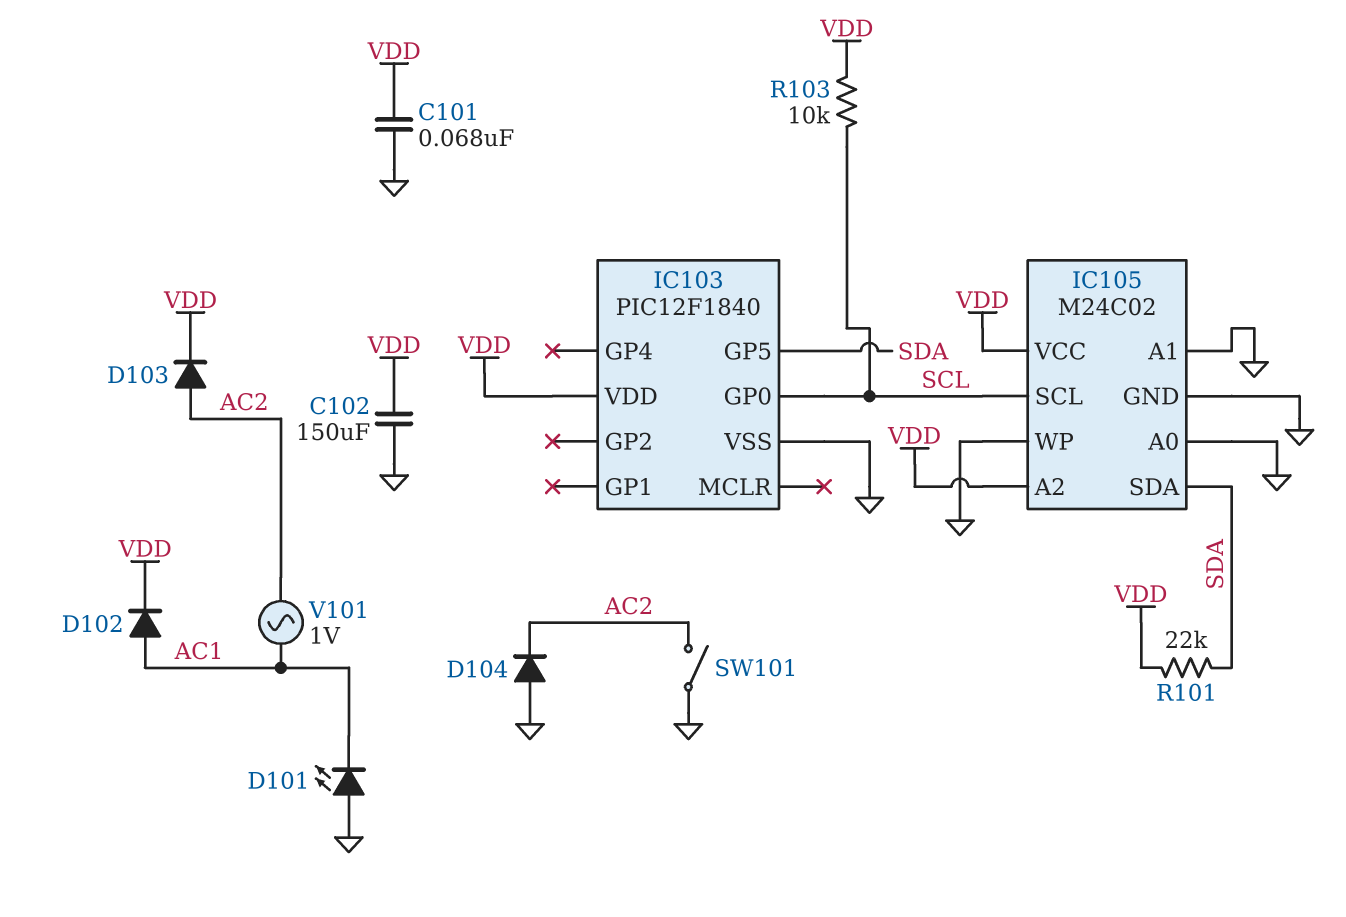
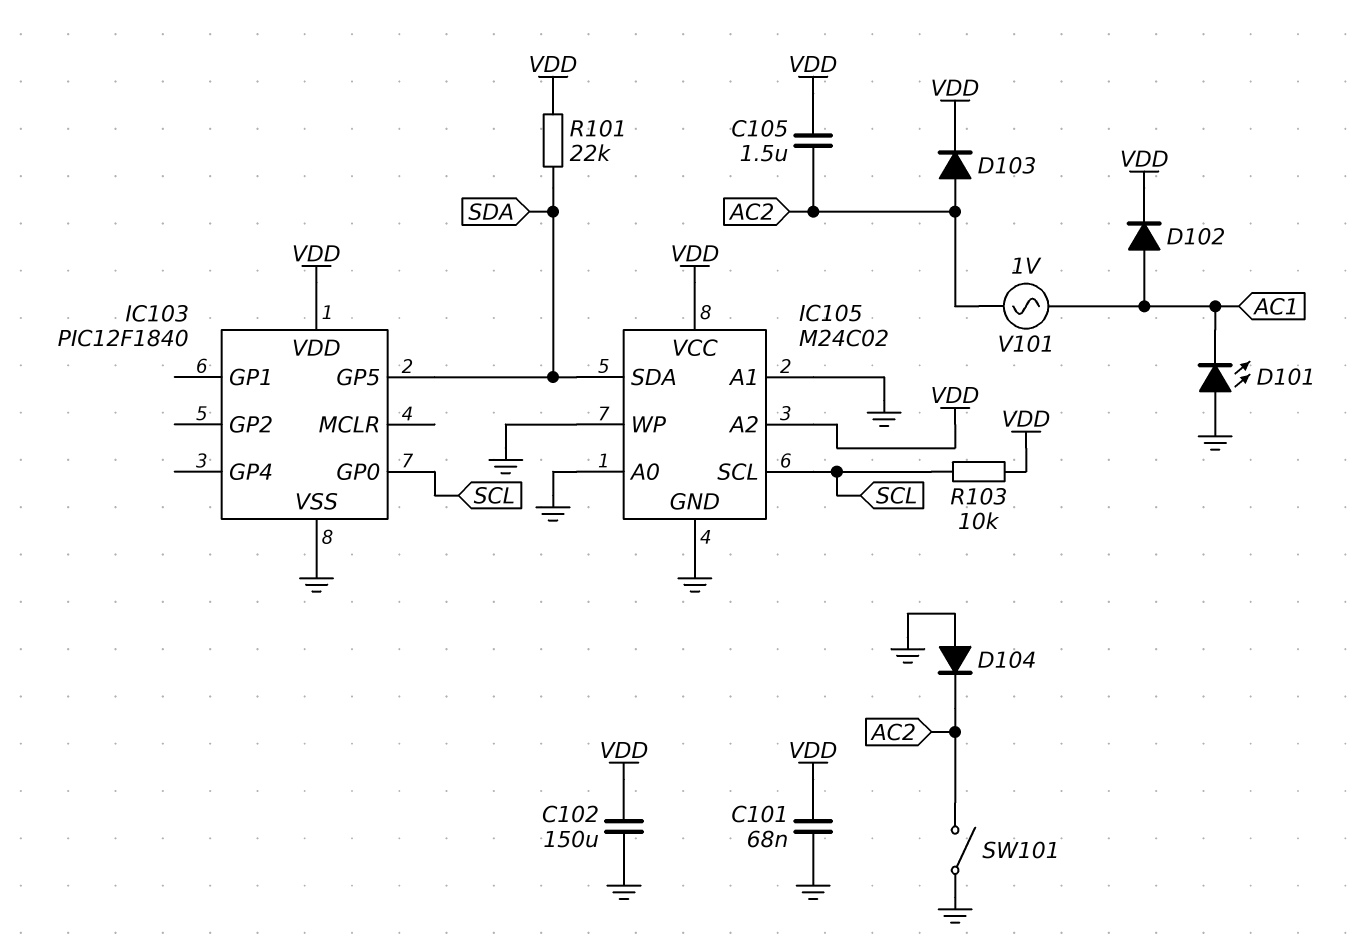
C105: none -> 1.5uF (AC2, VDD)

